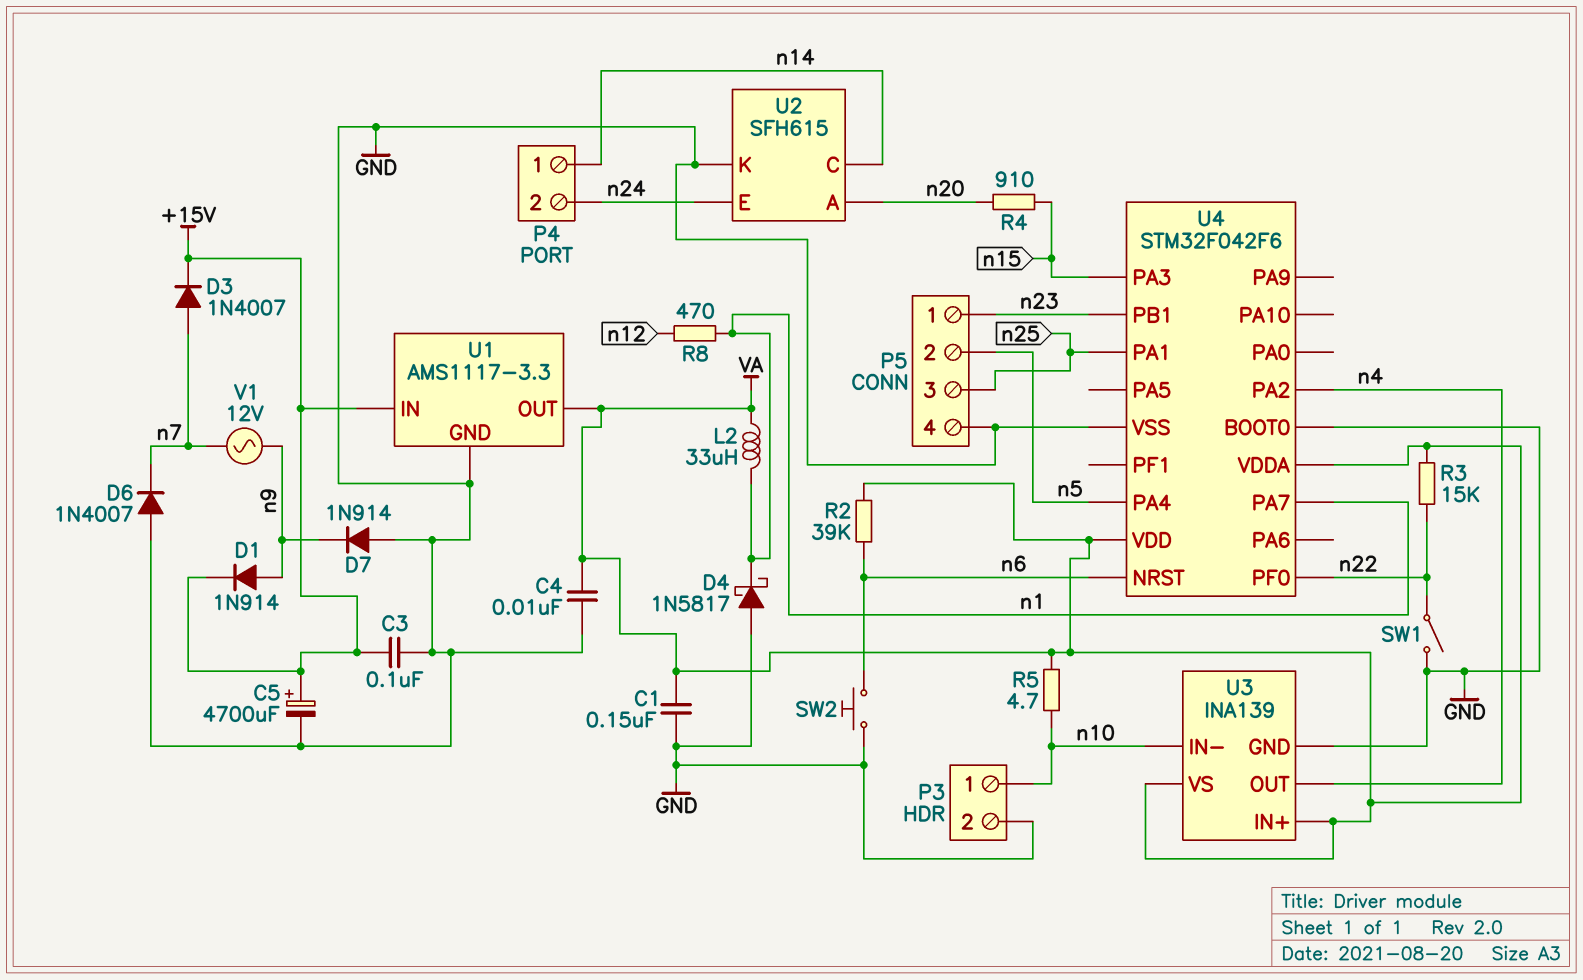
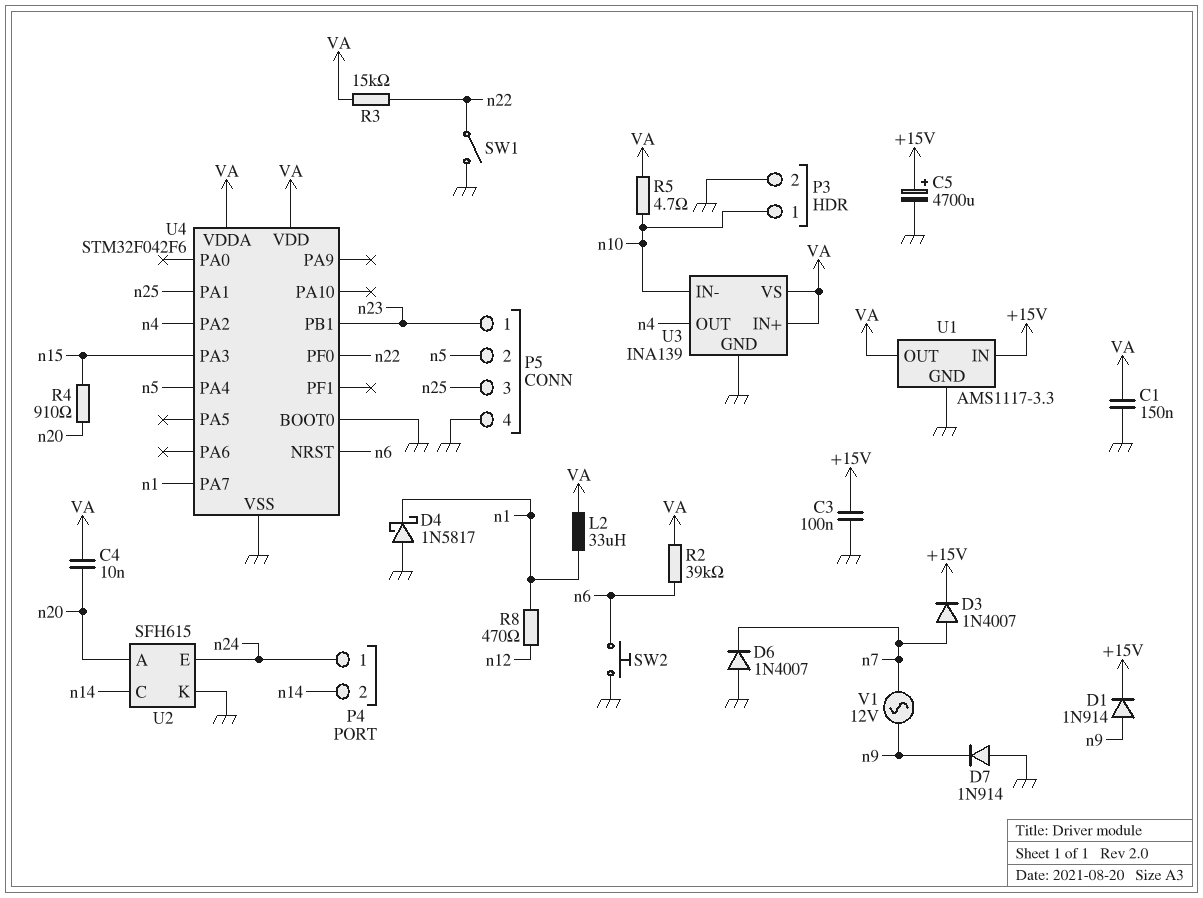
C4: 10nF (GND, VA) -> 10nF (VA, n20)
P4 pin 1: n14 -> n24
P4 pin 2: n24 -> n14

